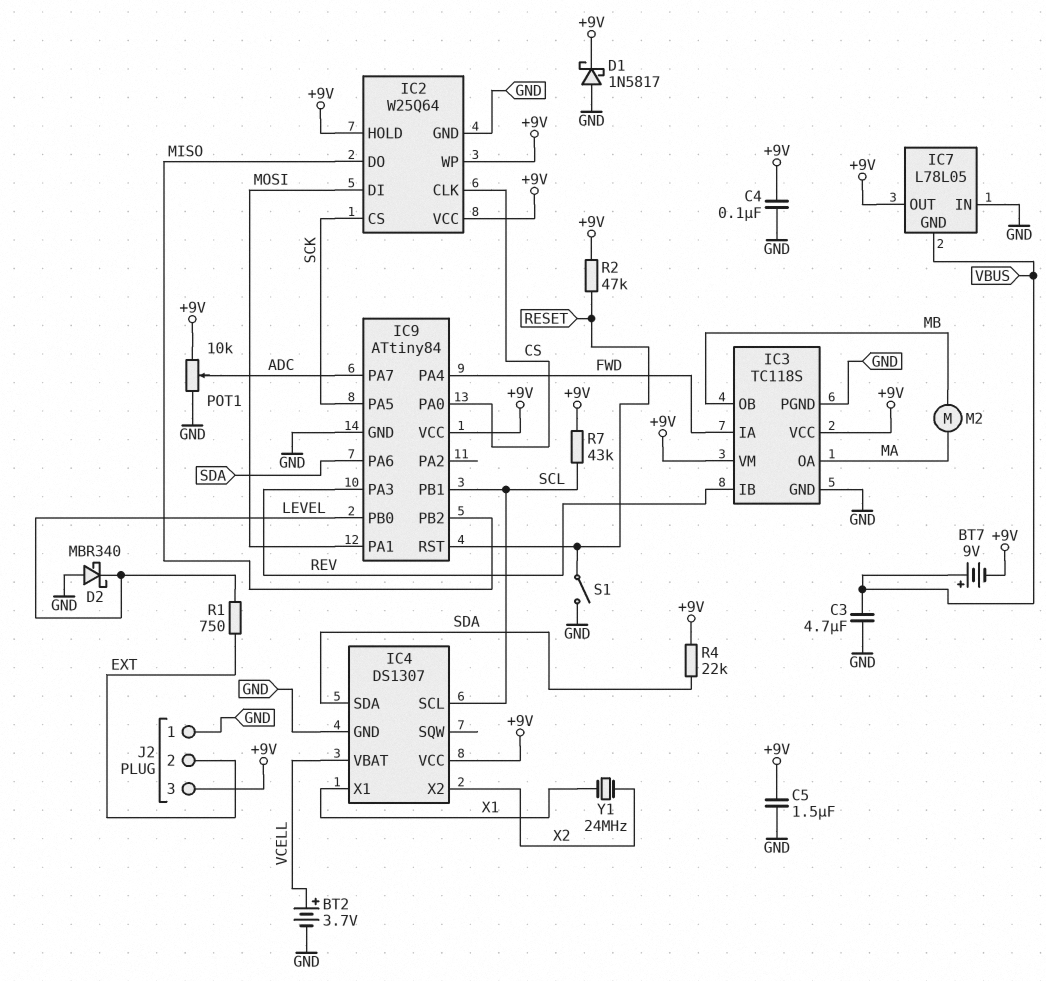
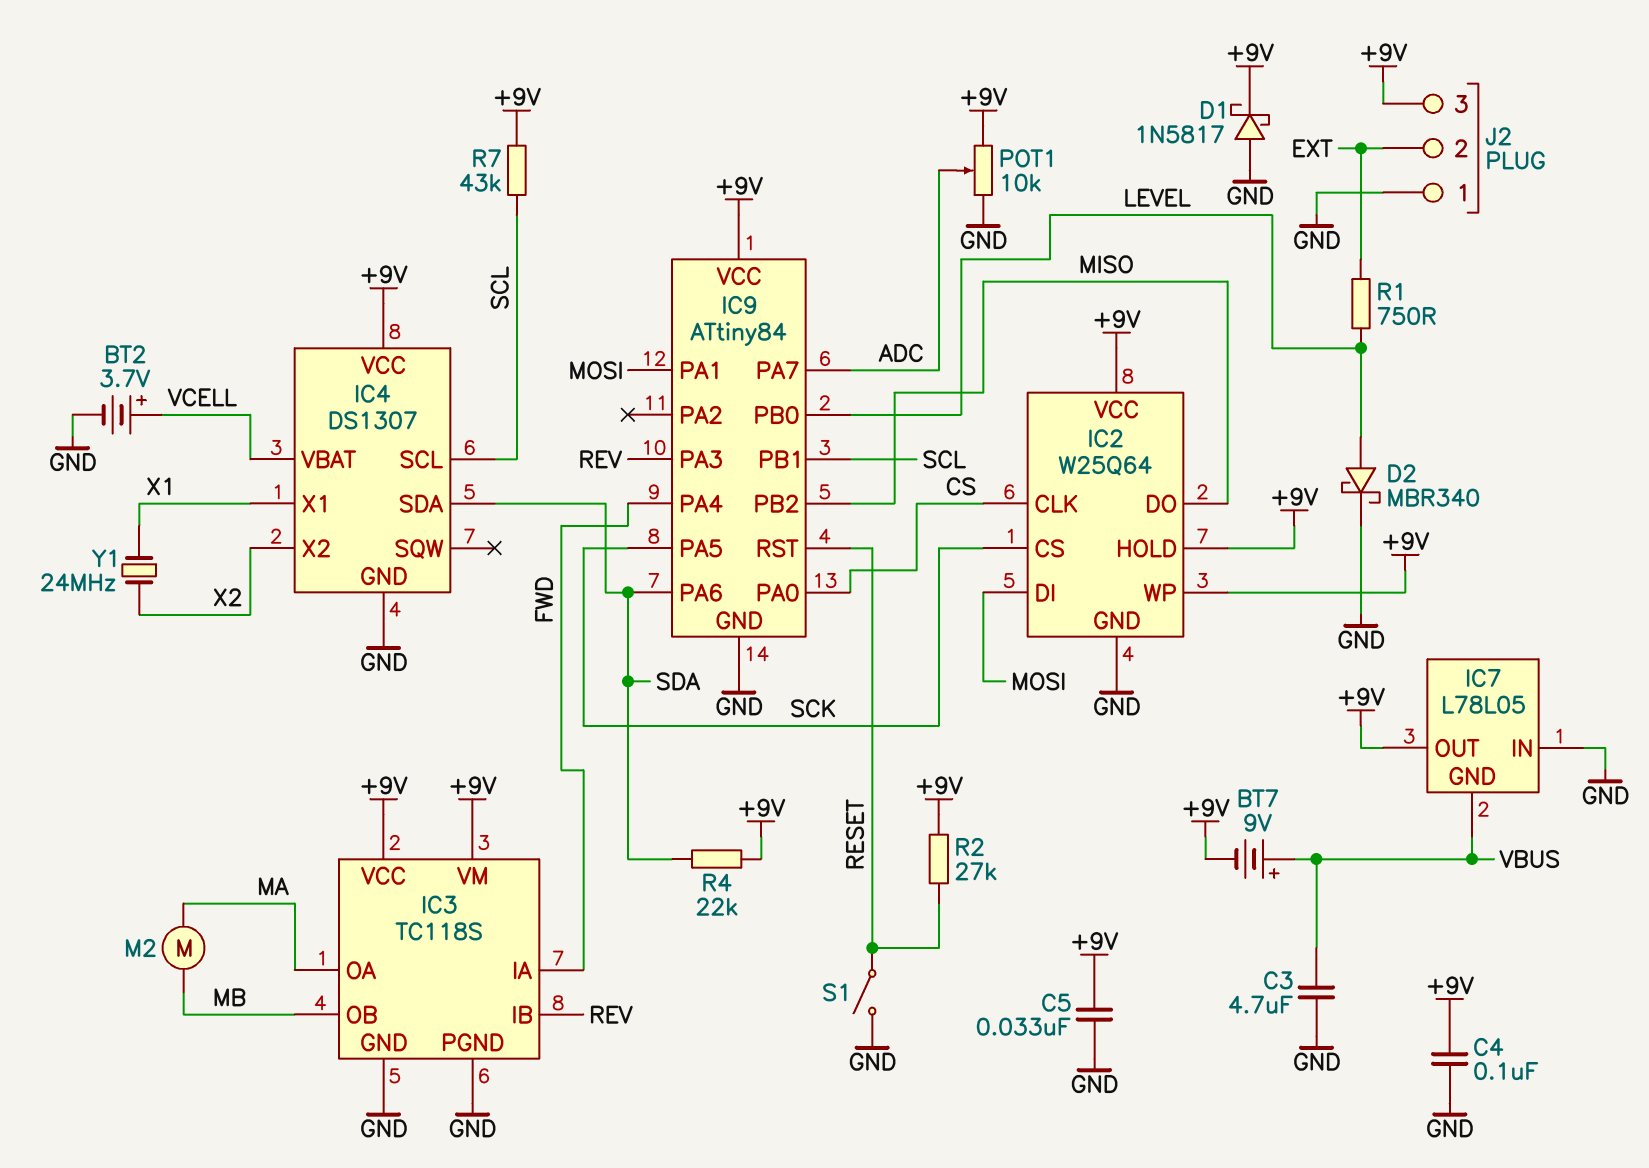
C5: 1.5uF (+9V, GND) -> 33nF (+9V, GND)
D2: schottky MBR340 (A GND, K LEVEL) -> schottky MBR340 (A LEVEL, K GND)
R2: 47k (+9V, RESET) -> 27k (+9V, RESET)

